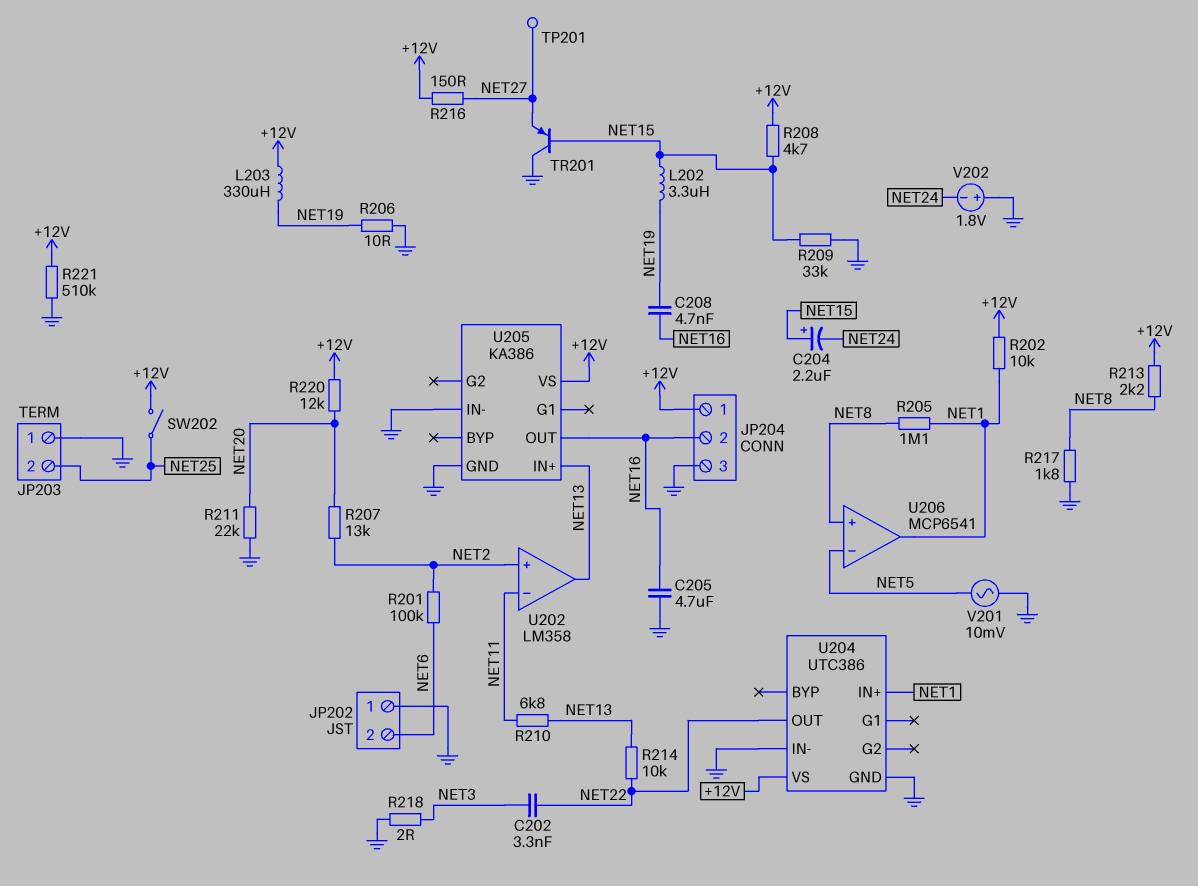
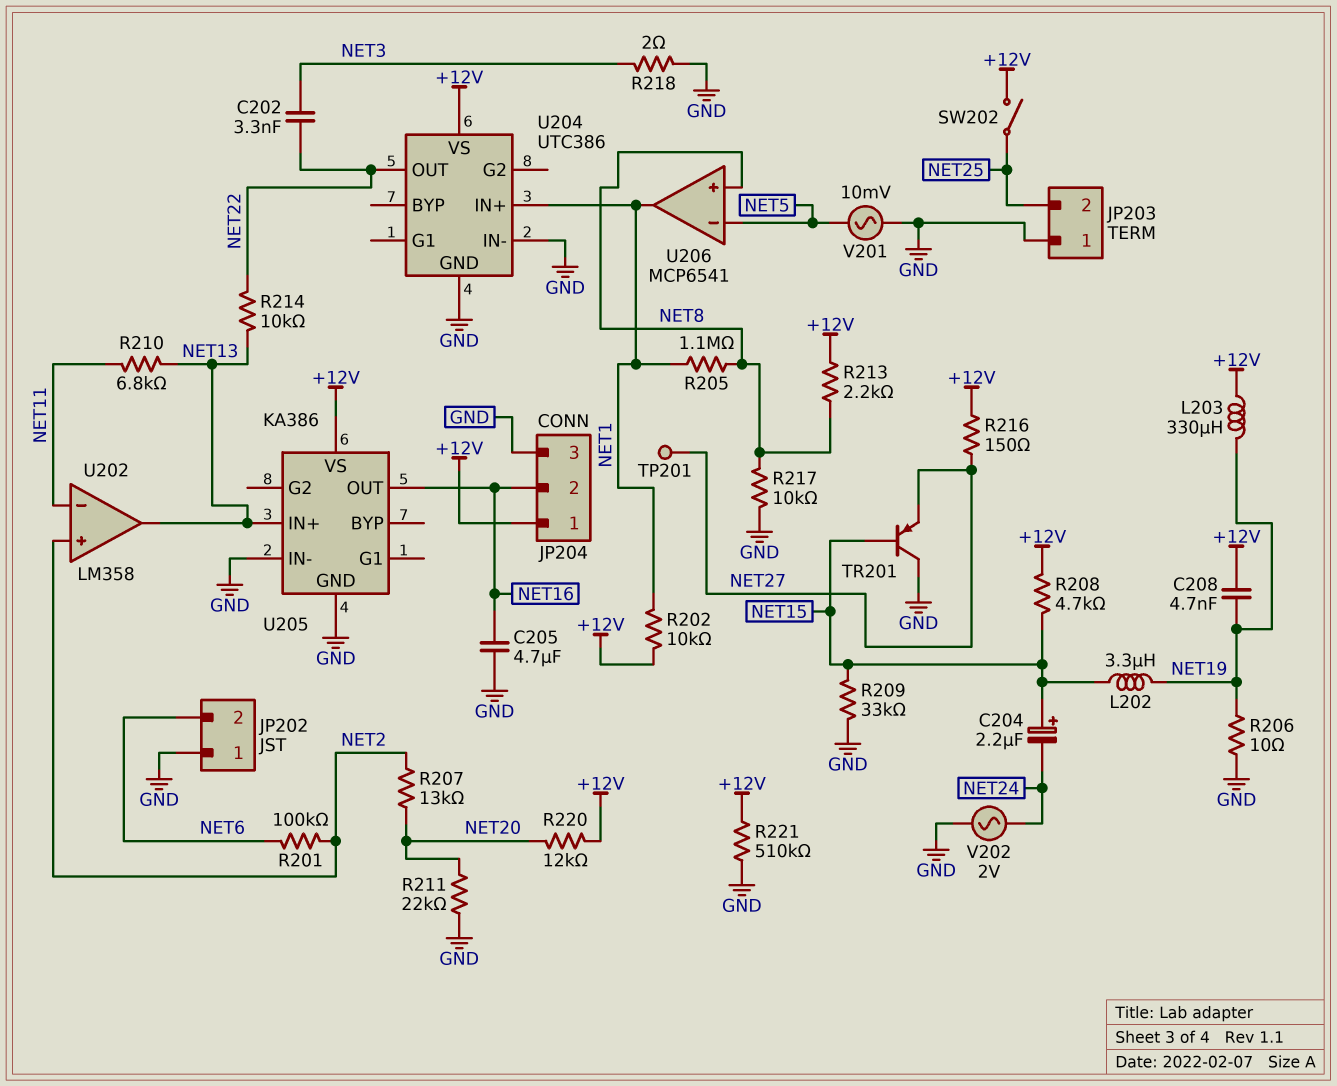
C208: 4.7nF (NET16, NET19) -> 4.7nF (+12V, NET19)
R217: 1.8k (GND, NET8) -> 10k (GND, NET8)
V202: 1.8V (plus GND, minus NET24) -> AC 2V (GND, NET24)

